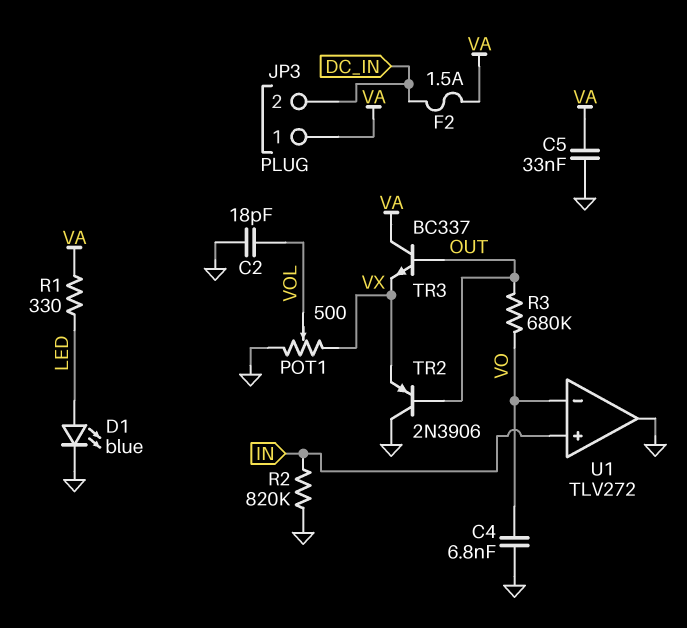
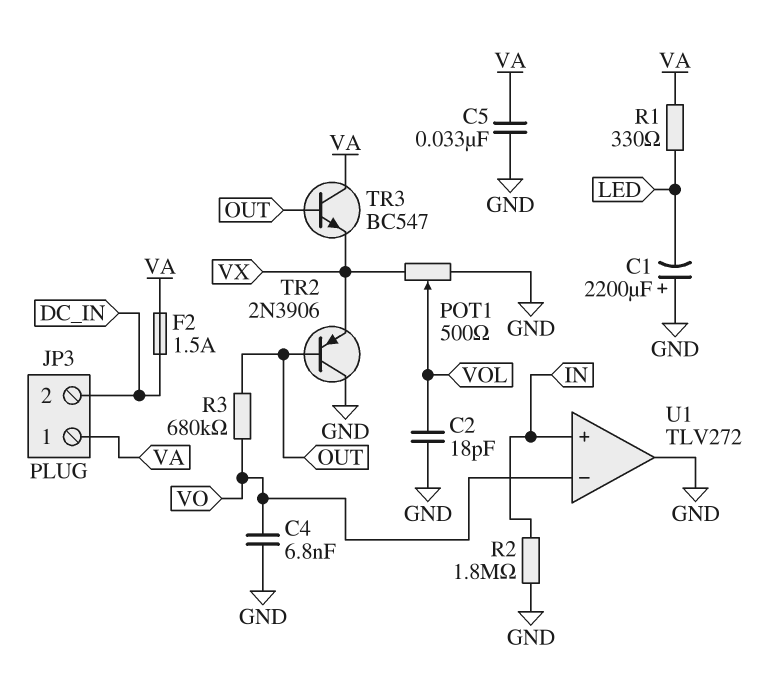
C1: none -> 2200uF (plus GND, minus LED)
D1: LED blue (A LED, K GND) -> none
R2: 820k (GND, IN) -> 1.8M (GND, IN)
TR3: NPN BC337 (B OUT, C VA, E VX) -> NPN BC547 (B OUT, C VA, E VX)

